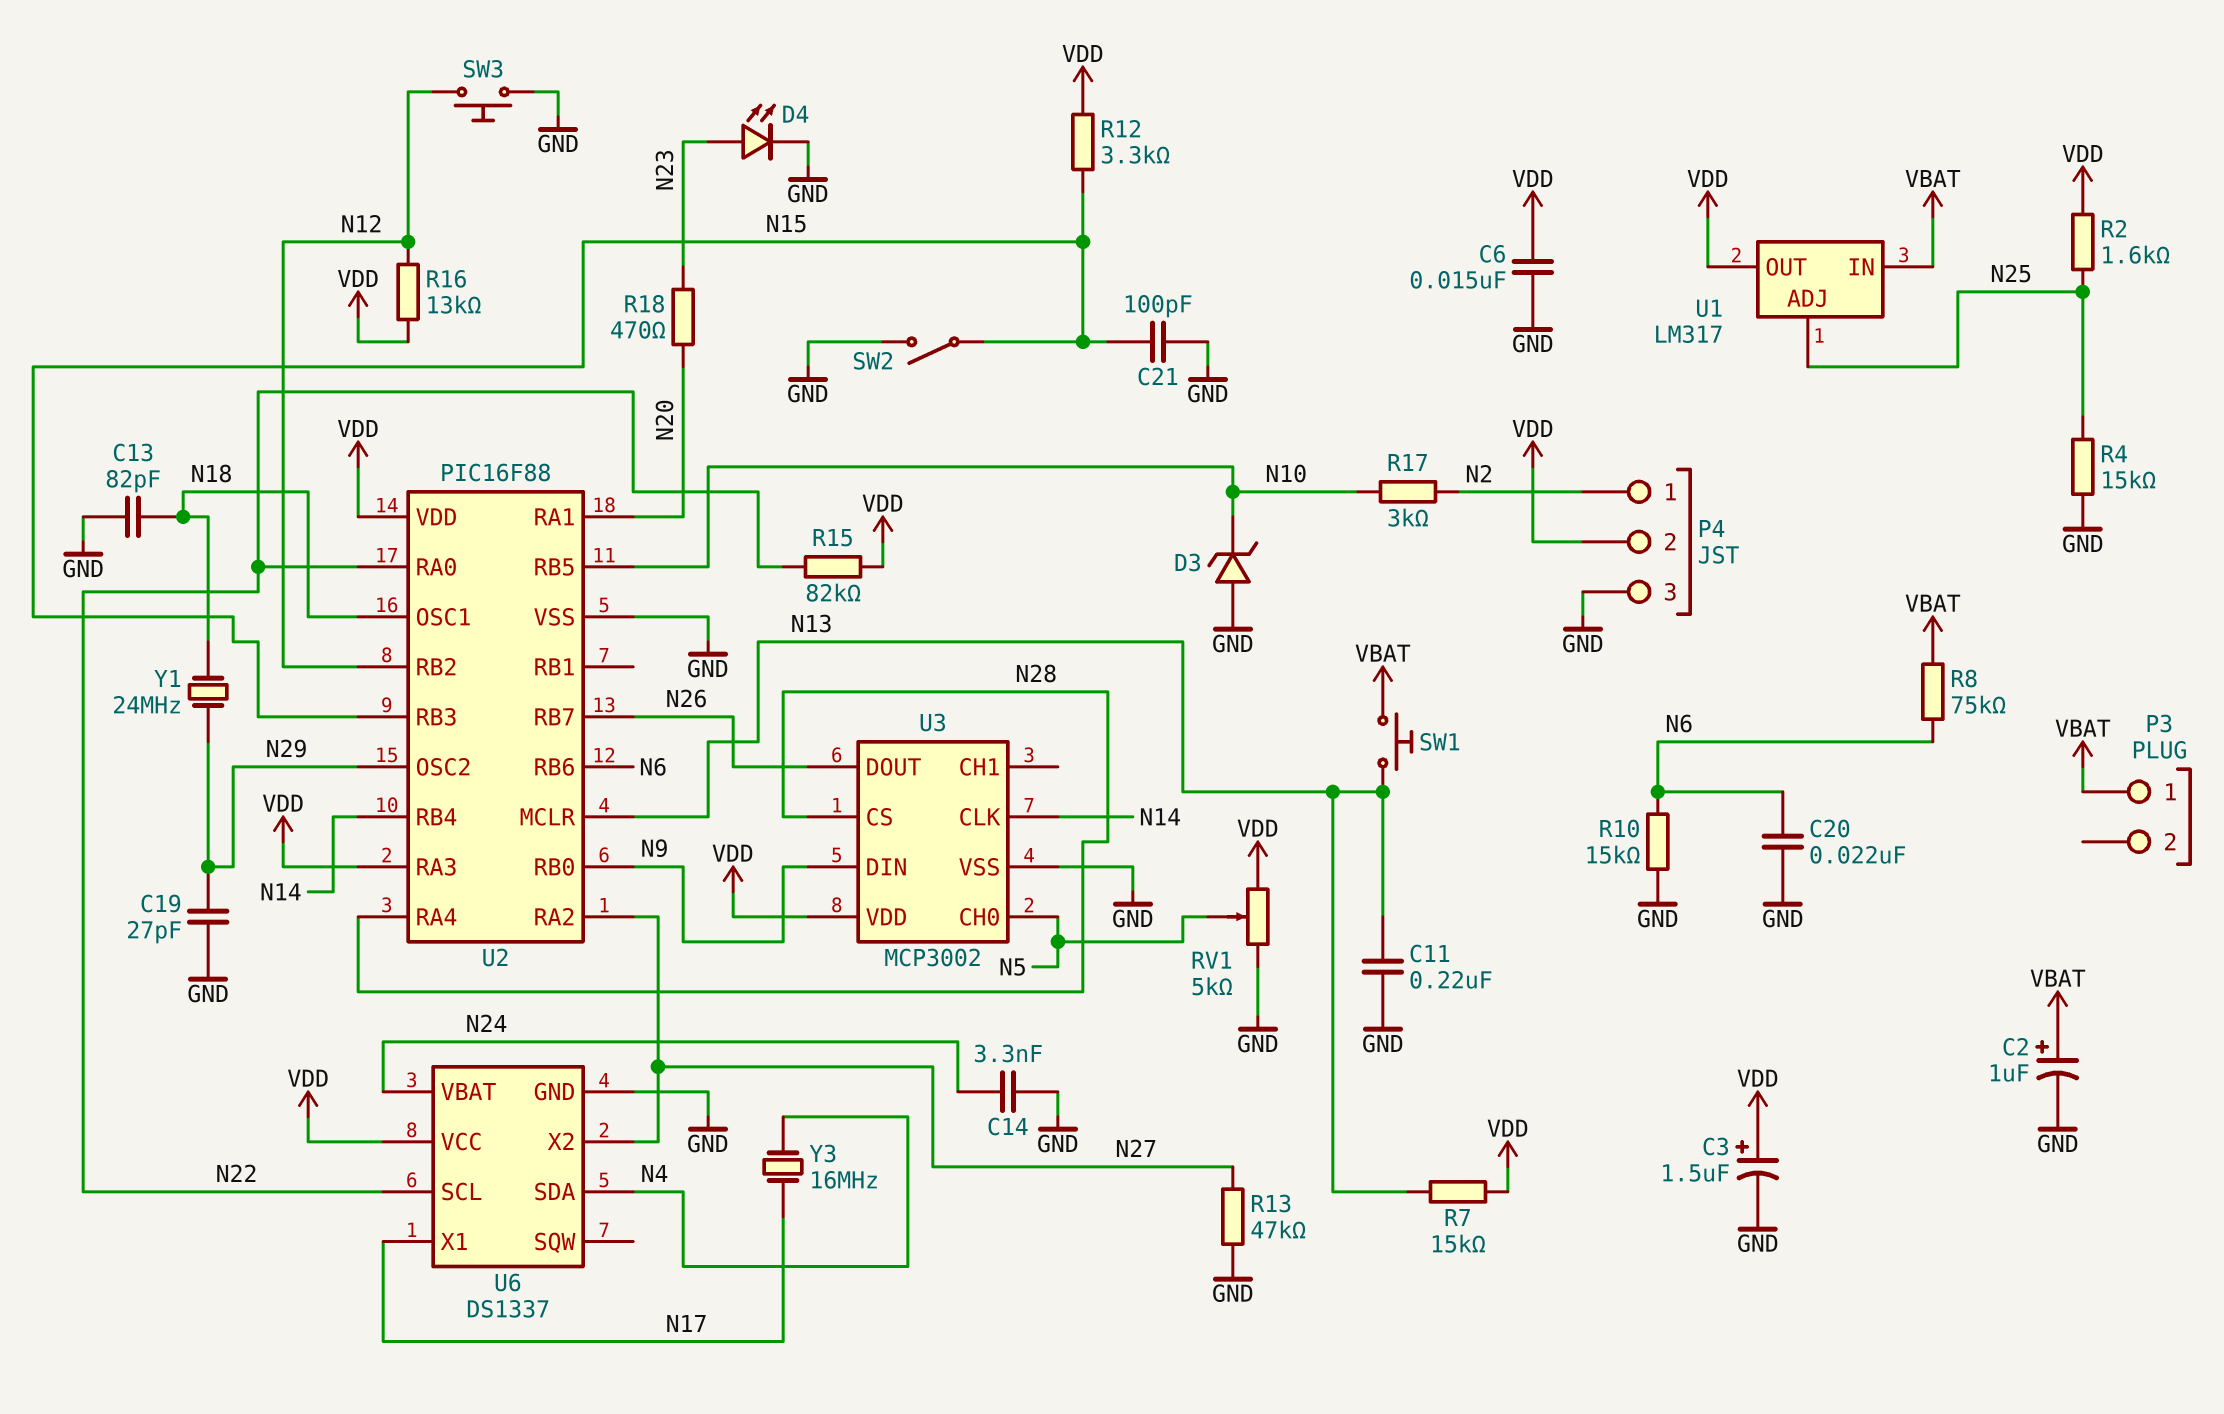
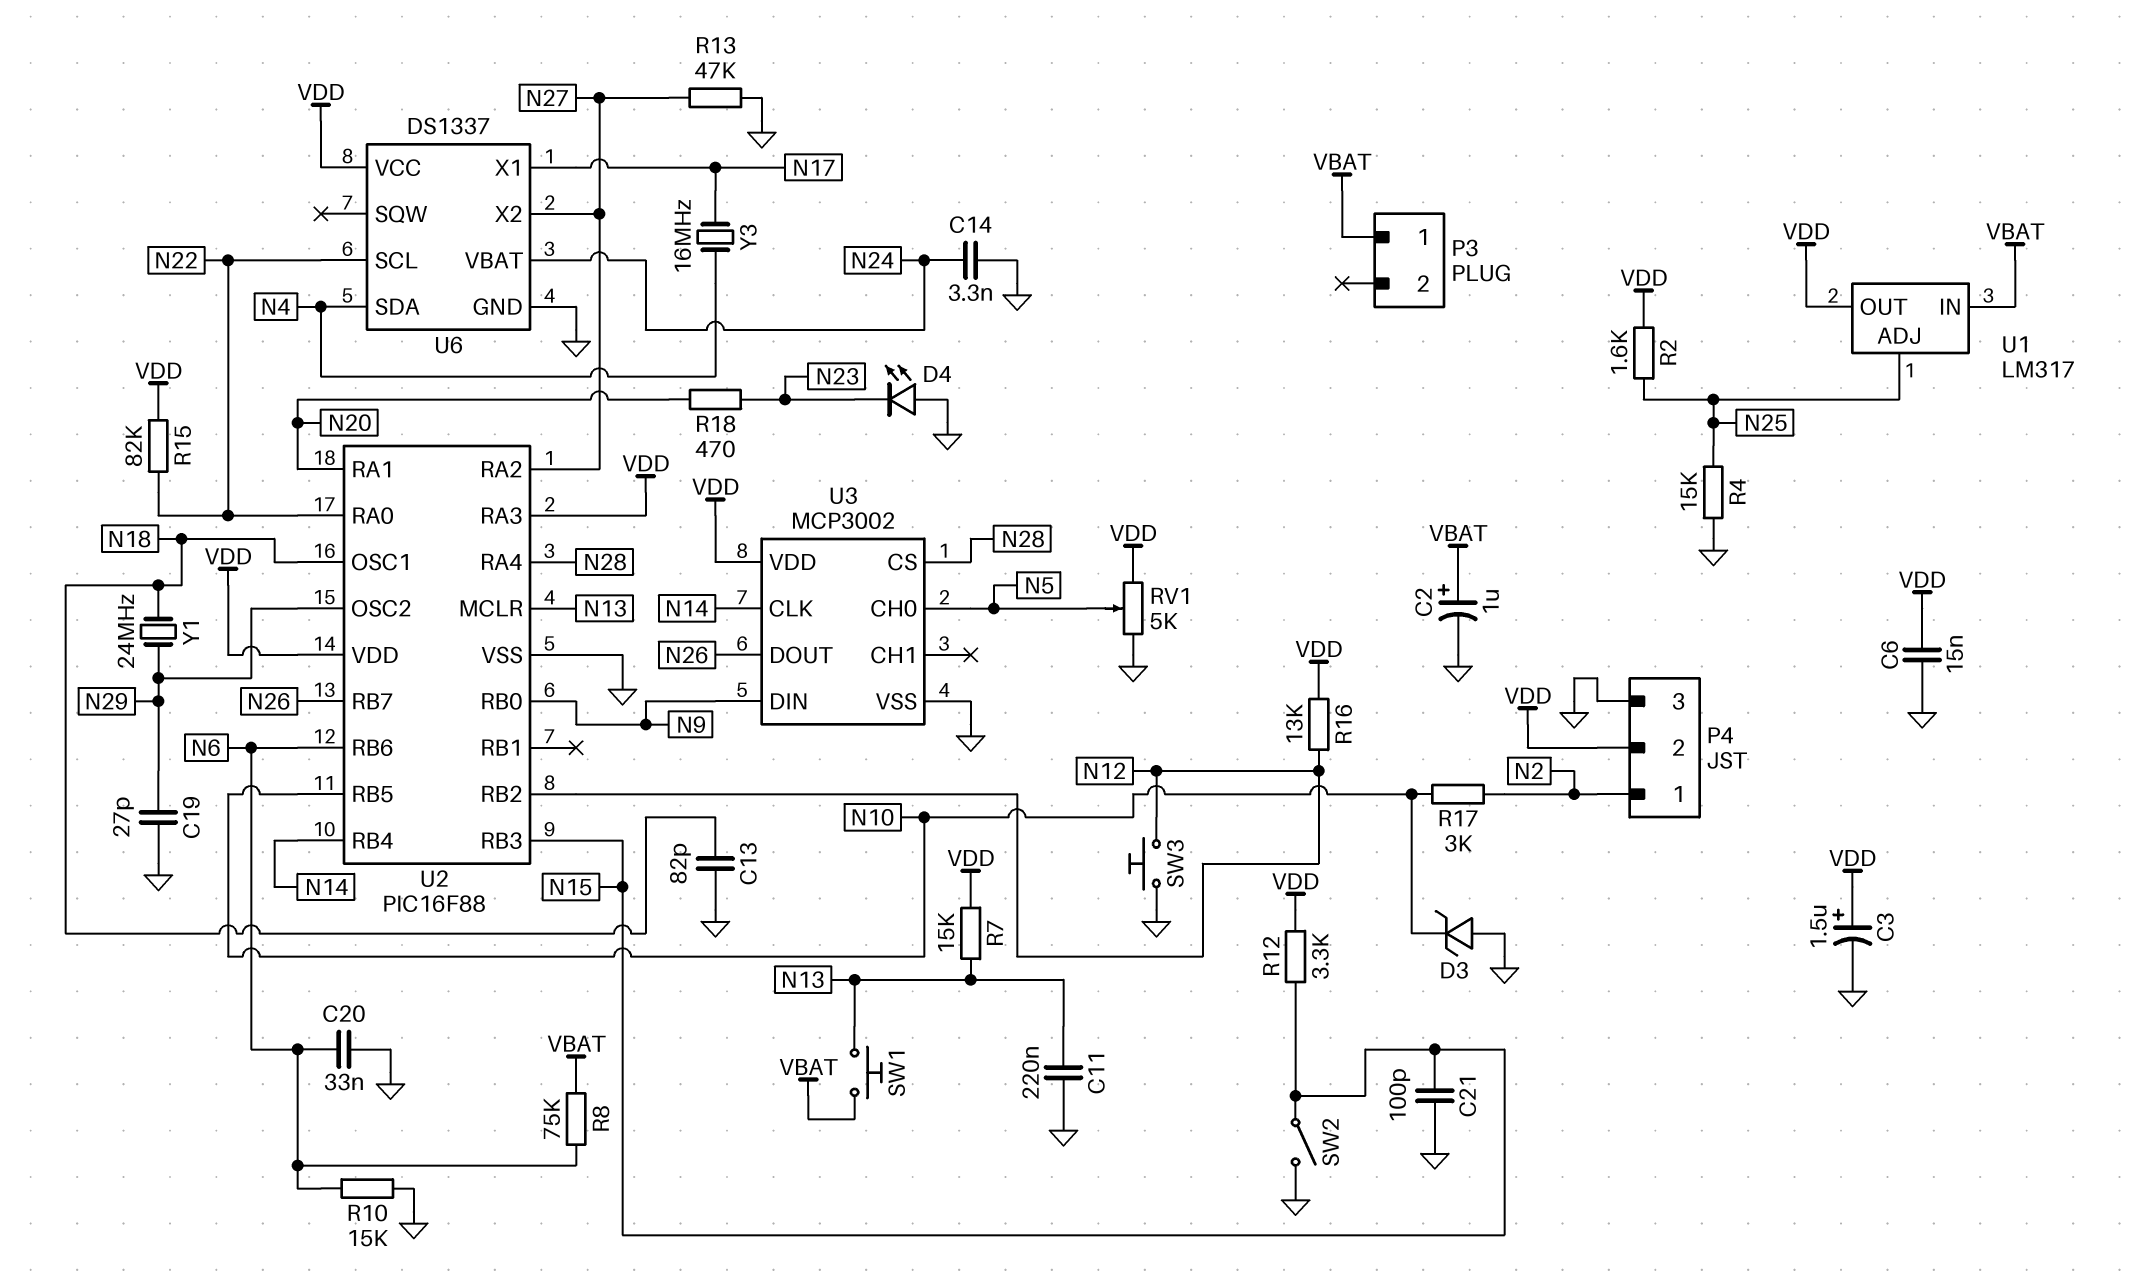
C20: 22nF (GND, N6) -> 33nF (GND, N6)
D4: LED (A N23, K GND) -> LED (A GND, K N23)

